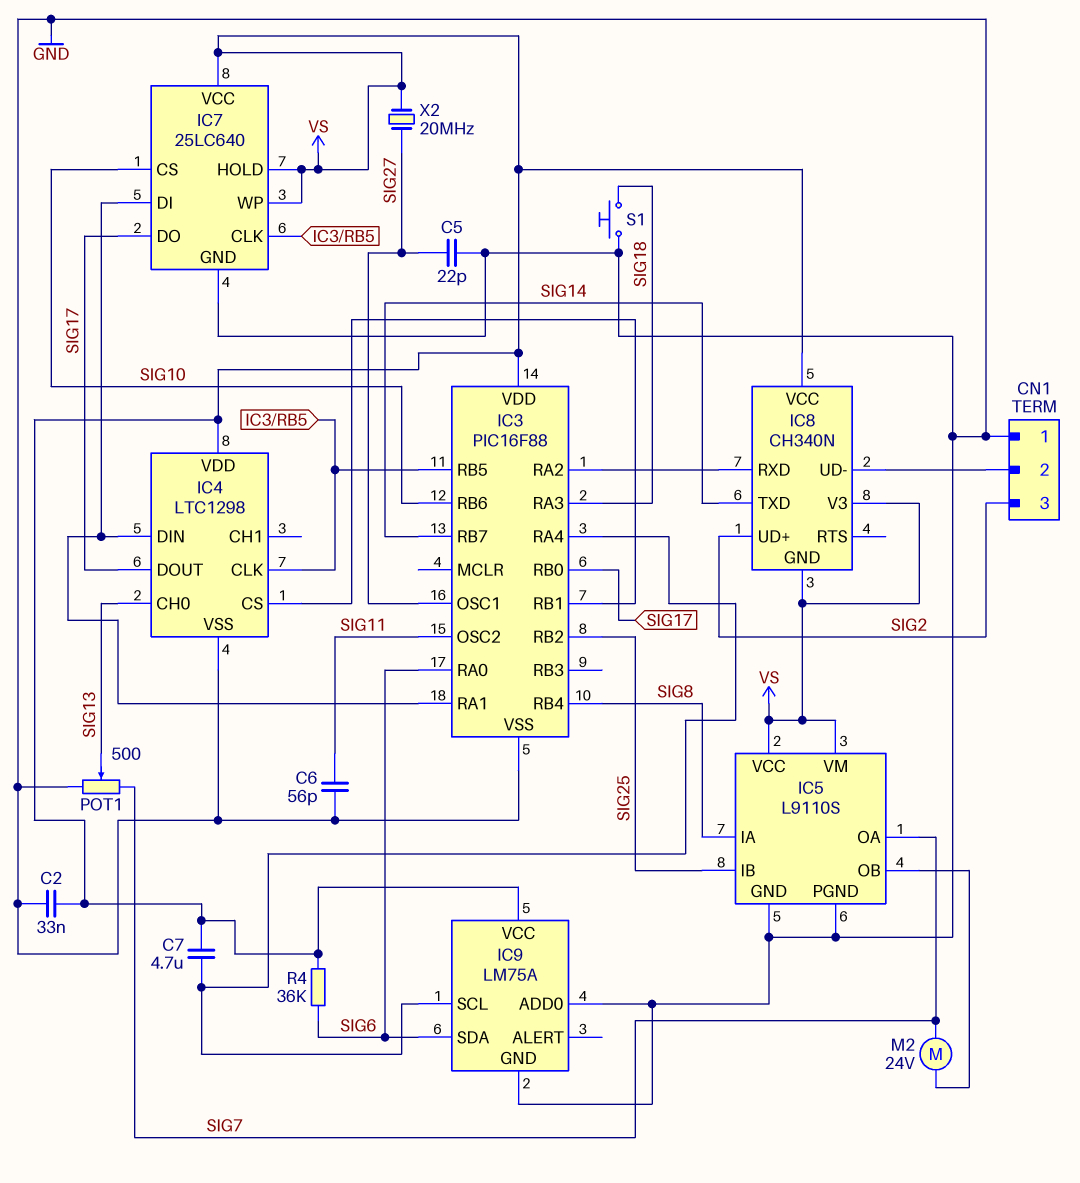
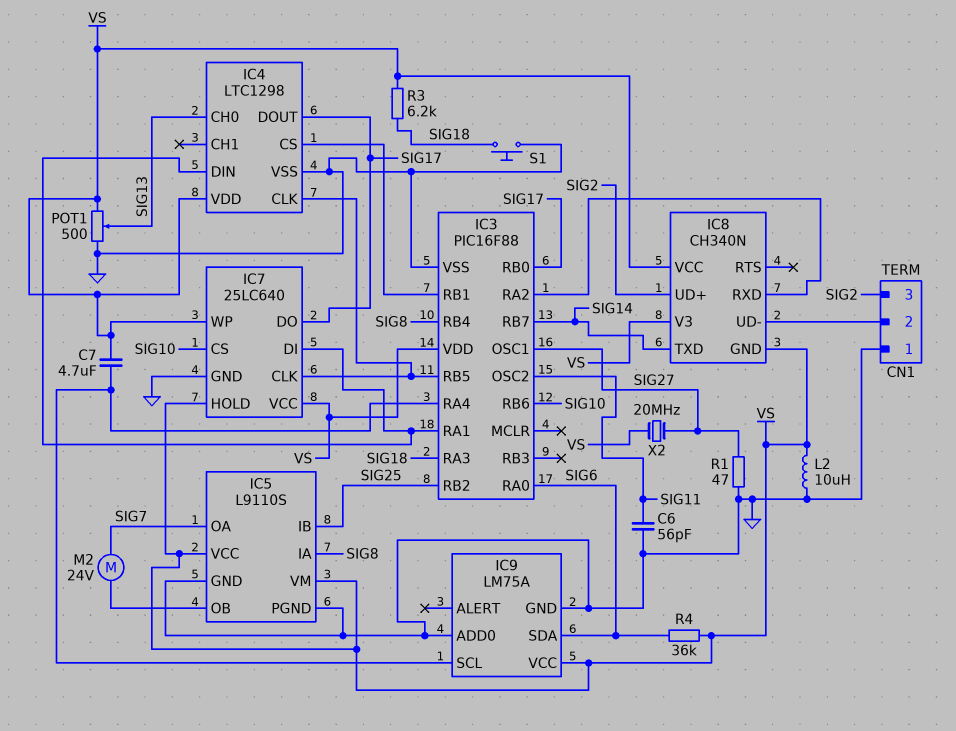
C2: 33nF (GND, VS) -> none
C5: 22pF (GND, SIG27) -> none
L2: none -> 10uH (GND, VS)
POT1: 500 (GND, SIG7, wiper SIG13) -> 500 (GND, VS, wiper SIG13)
R1: none -> 47 (GND, SIG27)
R3: none -> 6.2k (SIG18, VS)

